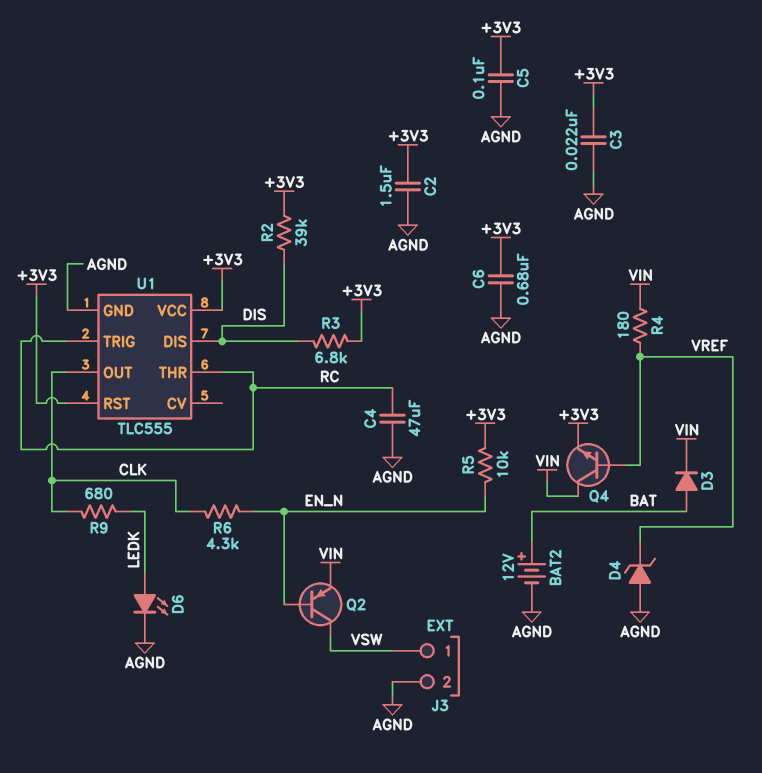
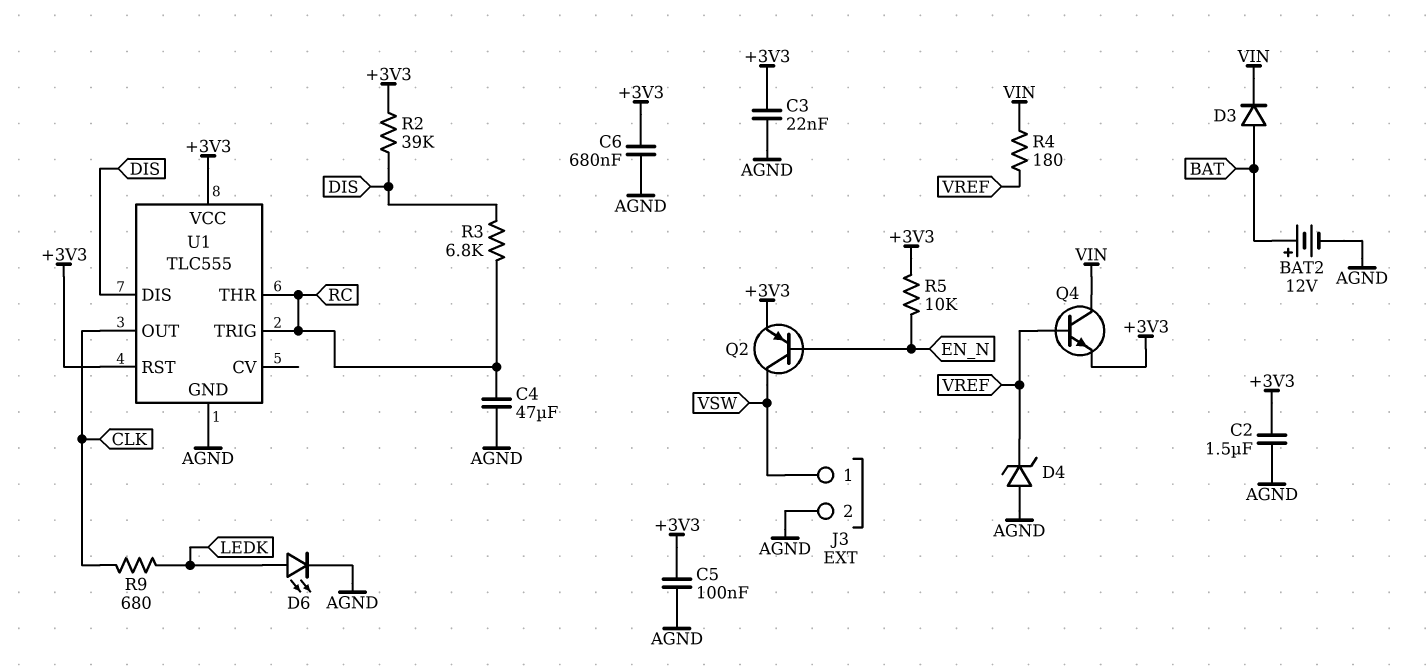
Q2: PNP (B EN_N, C VSW, E VIN) -> PNP (B EN_N, C VSW, E +3V3)
R3: 6.8k (+3V3, DIS) -> 6.8k (DIS, RC)
R6: 4.3k (CLK, EN_N) -> none

